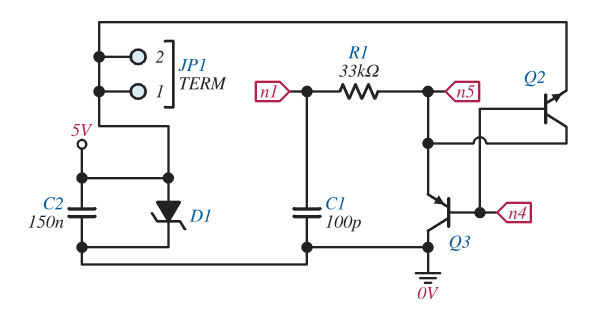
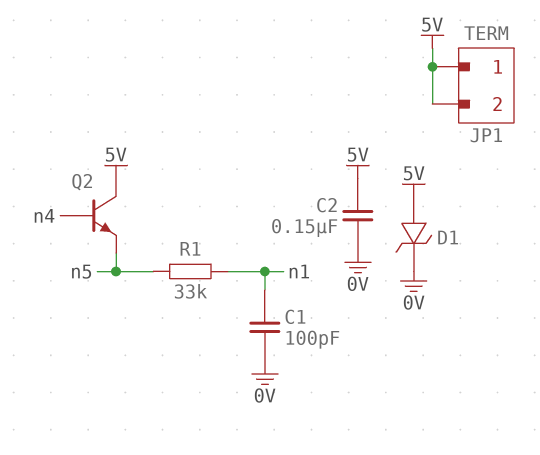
Q2: NPN (B n4, C n5, E 5V) -> NPN (B n4, C 5V, E n5)
Q3: PNP (B n4, C 0V, E n5) -> none

